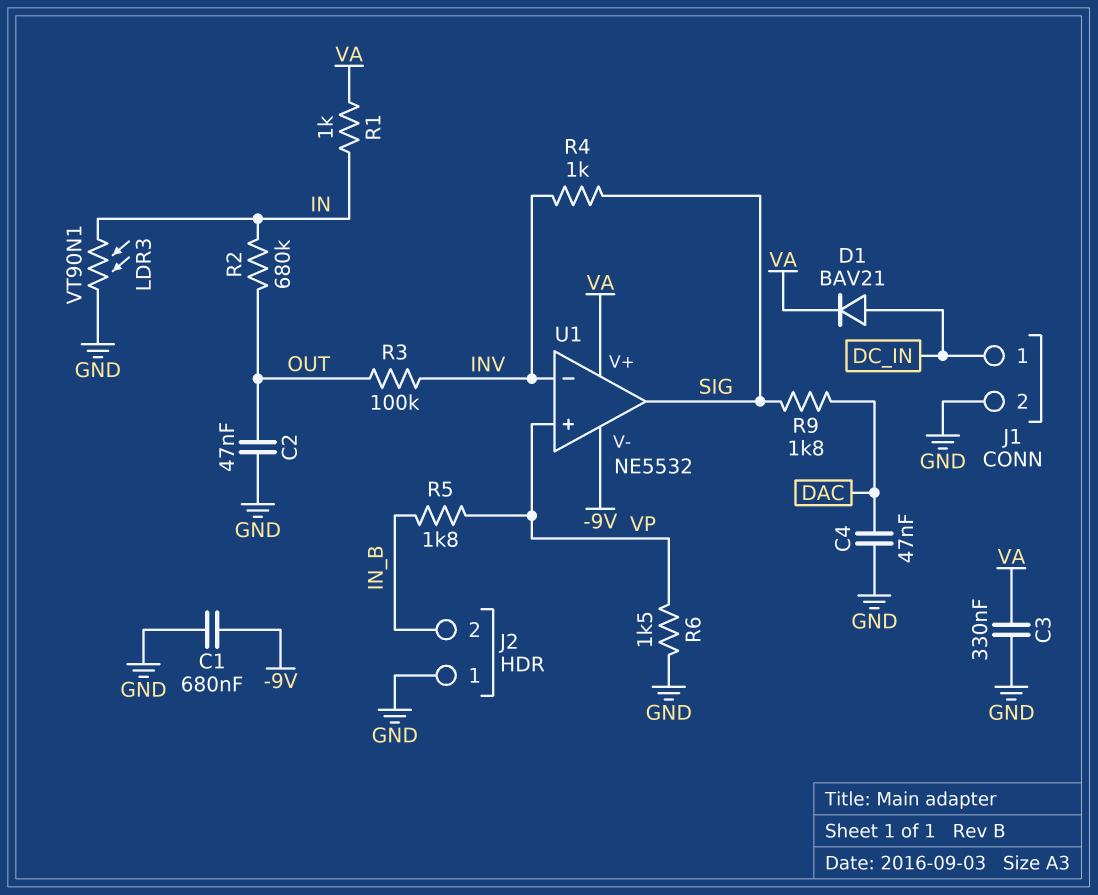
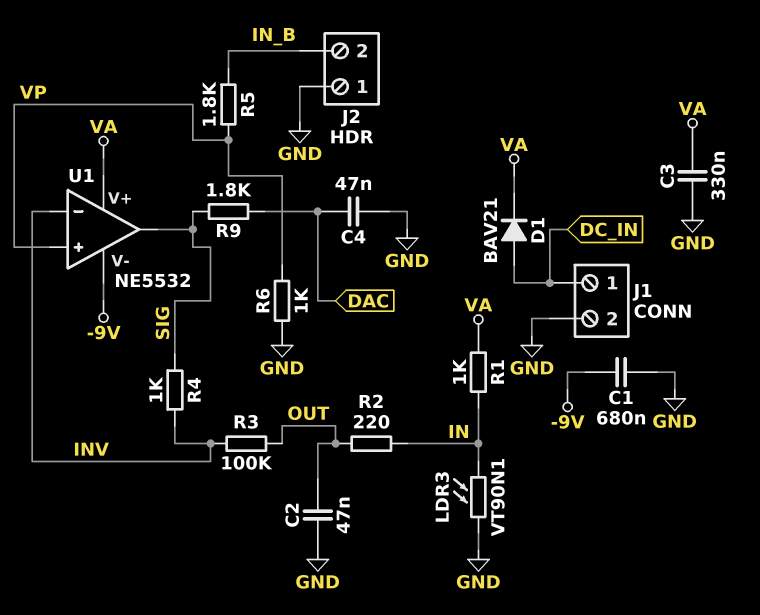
R2: 680k (IN, OUT) -> 220 (IN, OUT)
R6: 1.5k (GND, VP) -> 1k (GND, VP)

